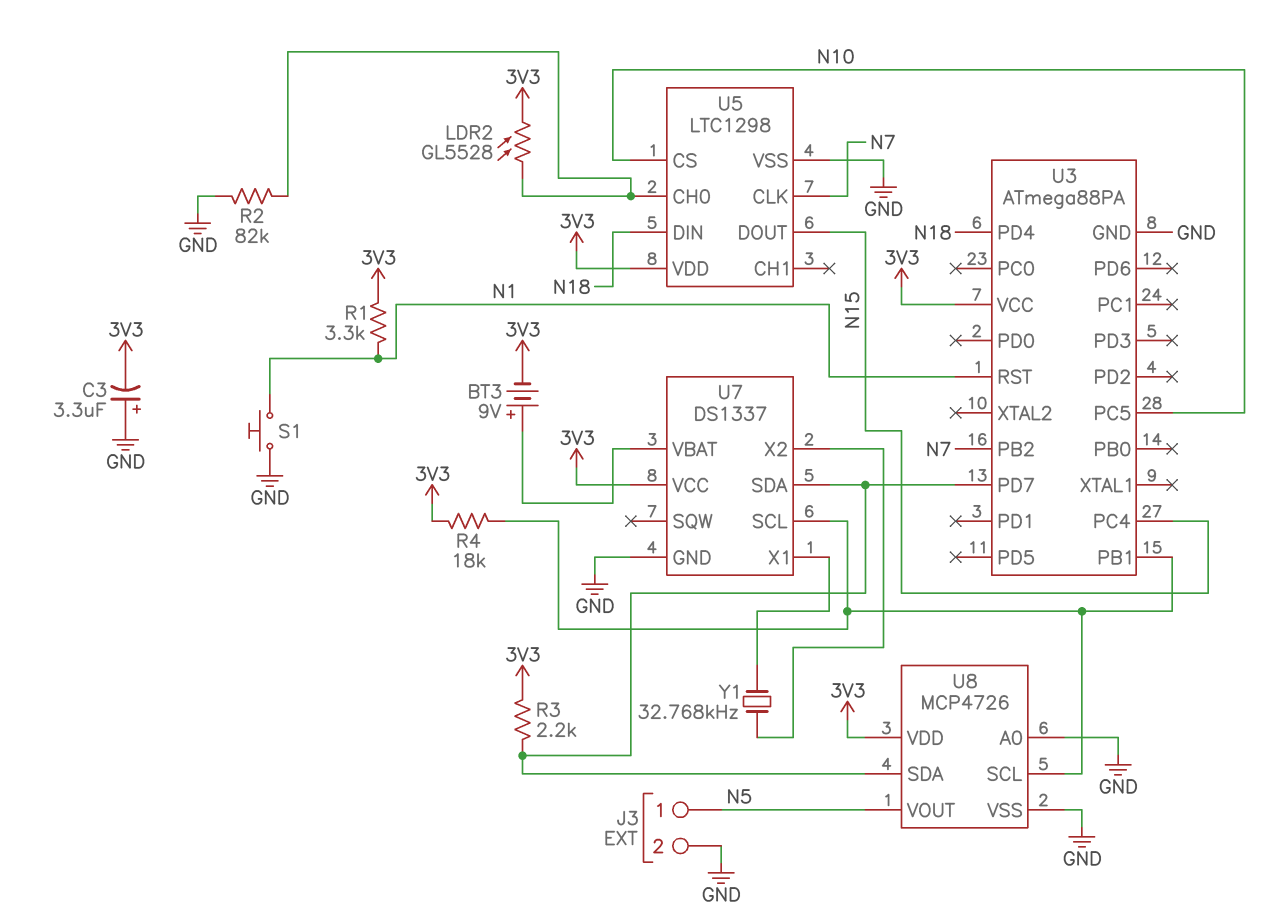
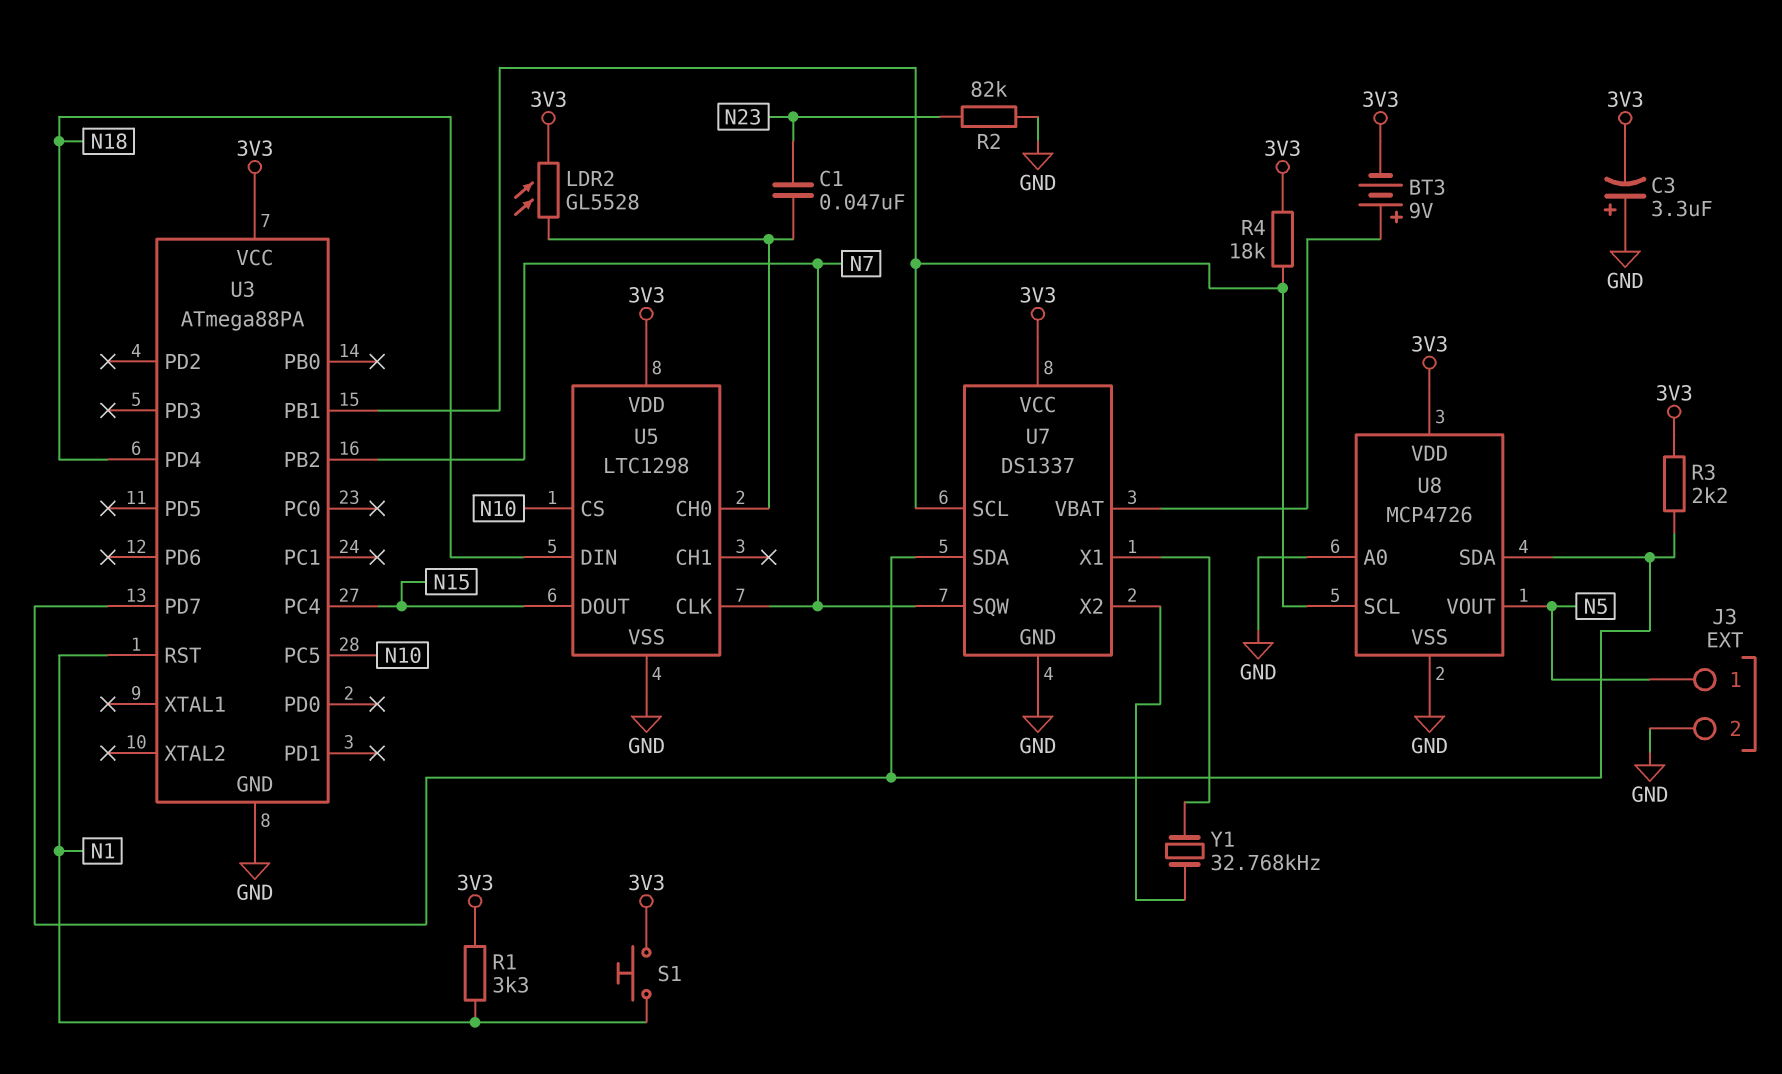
C1: none -> 47nF (N23, U5/CH0)
R2: 82k (GND, U5/CH0) -> 82k (GND, N23)
S1: button (GND, N1) -> button (3V3, N1)
U7 pin SQW: none -> N7

